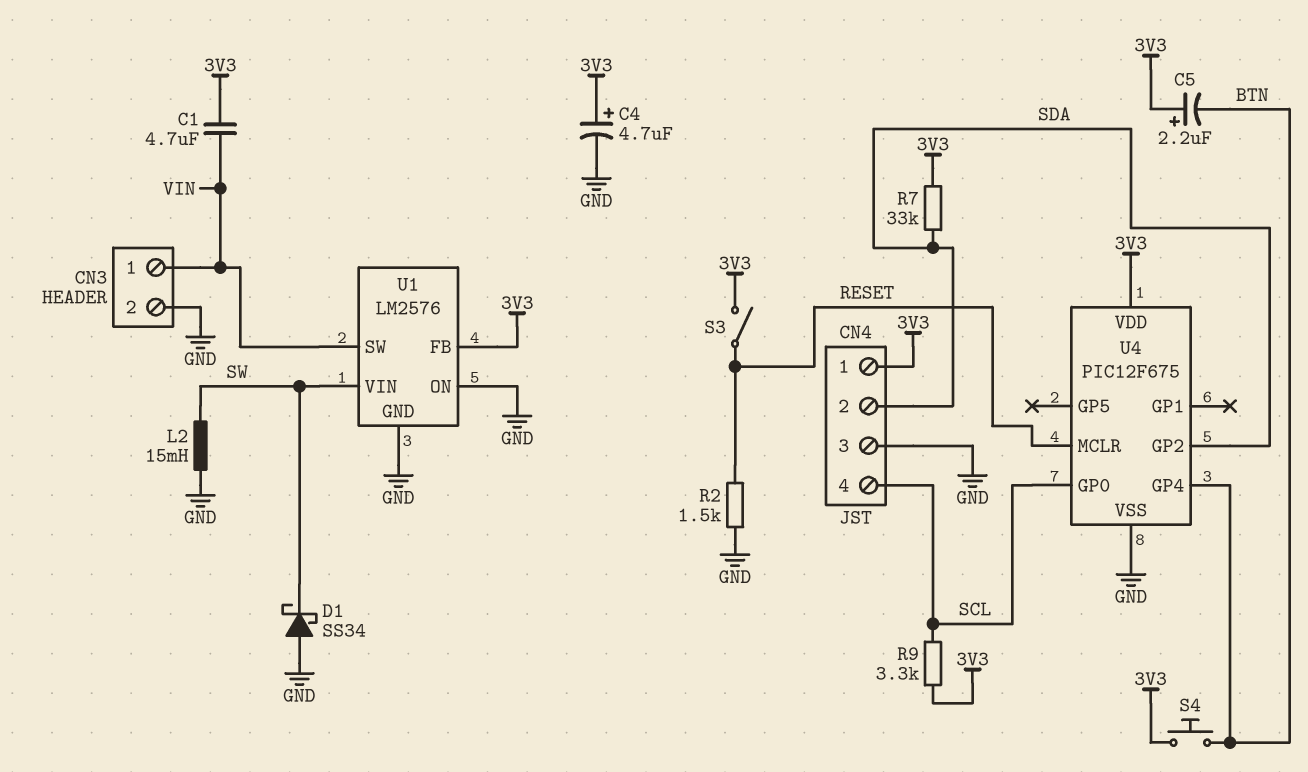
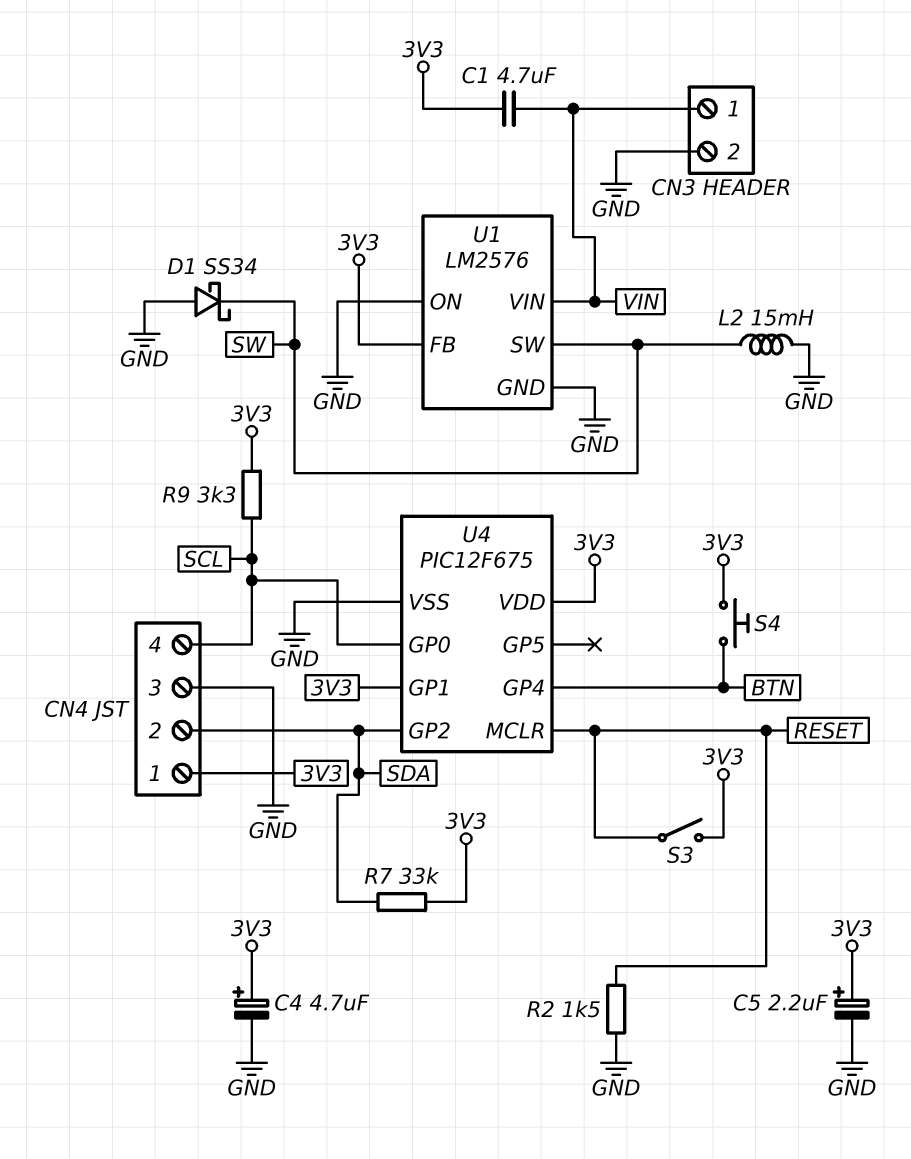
C5: 2.2uF (plus 3V3, minus BTN) -> 2.2uF (plus 3V3, minus GND)
U1 pin SW: VIN -> SW
U1 pin VIN: SW -> VIN
U4 pin GP1: none -> 3V3

